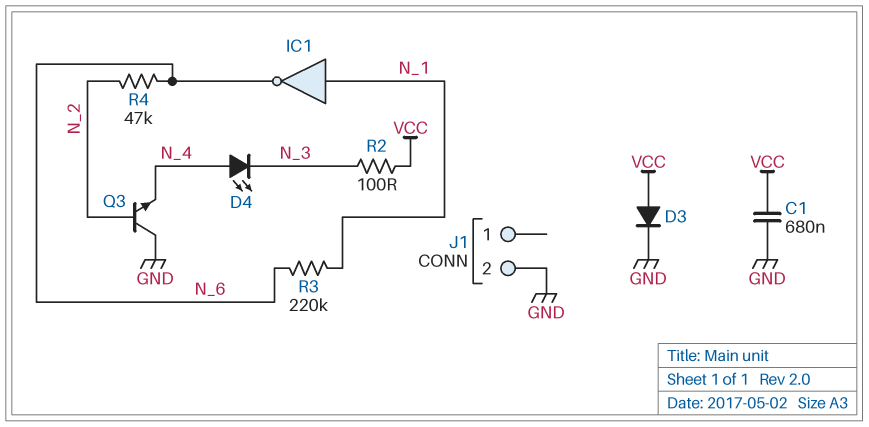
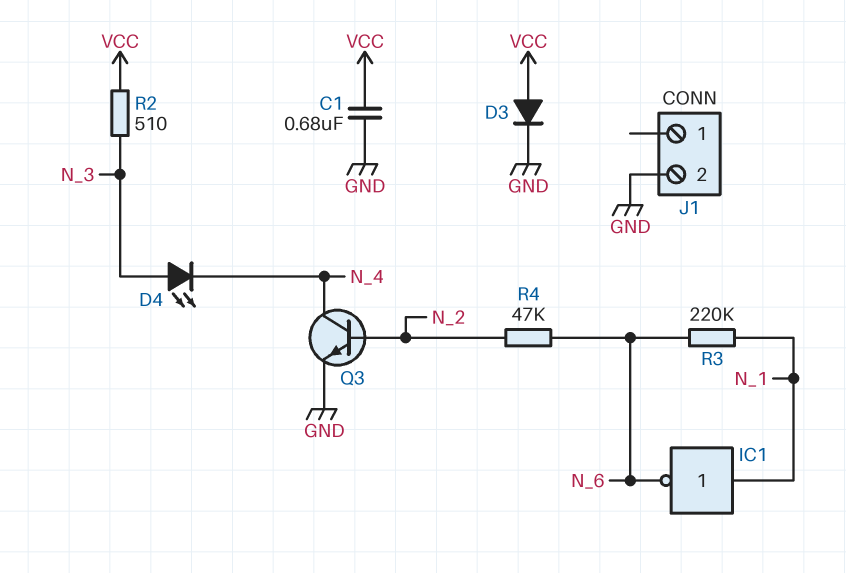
D4: LED (A N_4, K N_3) -> LED (A N_3, K N_4)
Q3: NPN (B N_2, C GND, E N_4) -> NPN (B N_2, C N_4, E GND)
R2: 100 (N_3, VCC) -> 510 (N_3, VCC)

